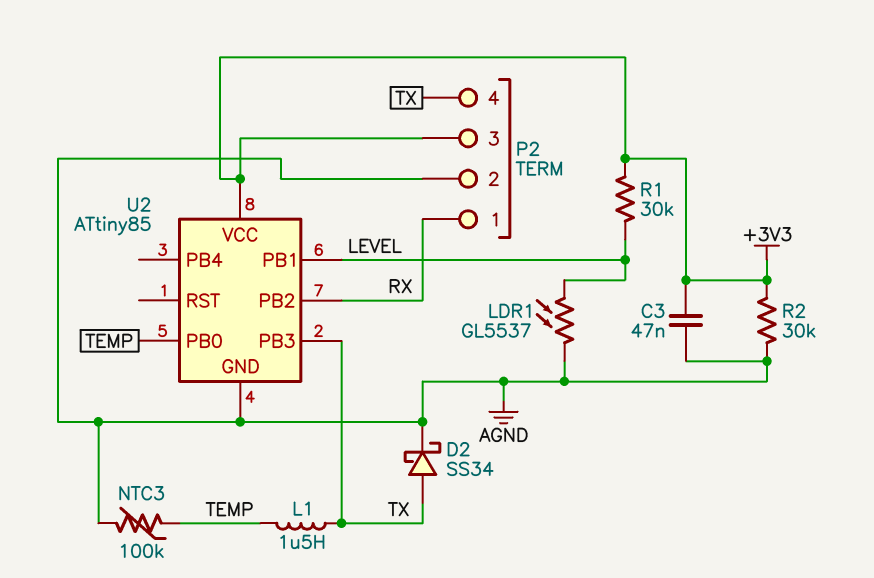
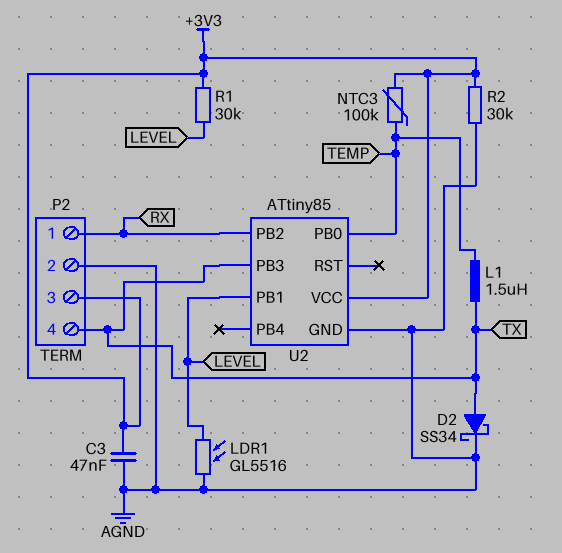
LDR1: GL5537 (AGND, LEVEL) -> GL5516 (AGND, LEVEL)
NTC3: 100k (AGND, TEMP) -> 100k (+3V3, TEMP)

